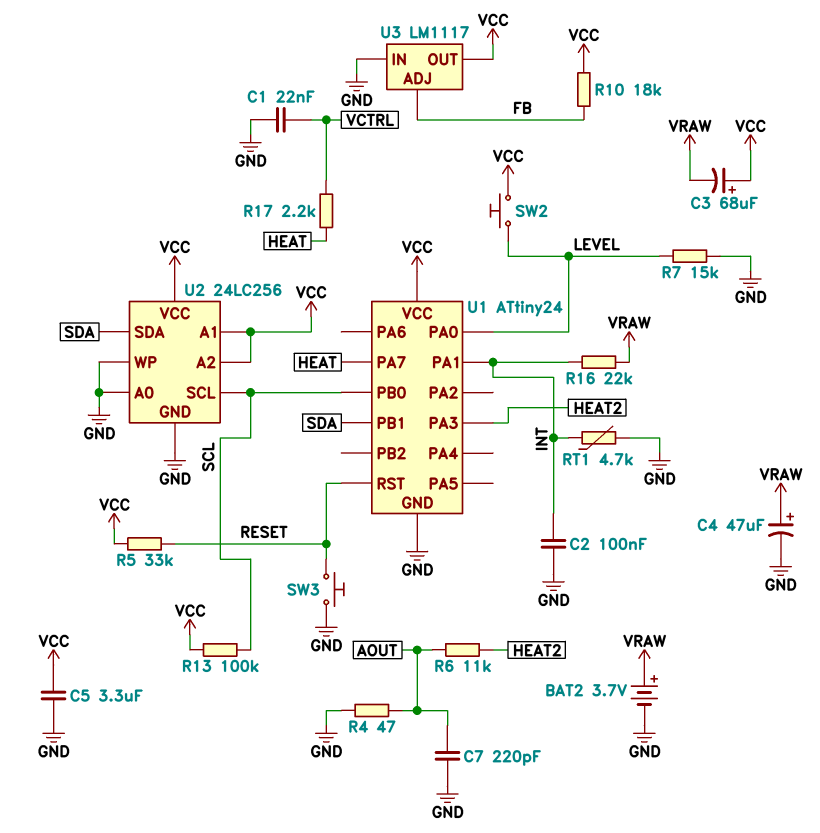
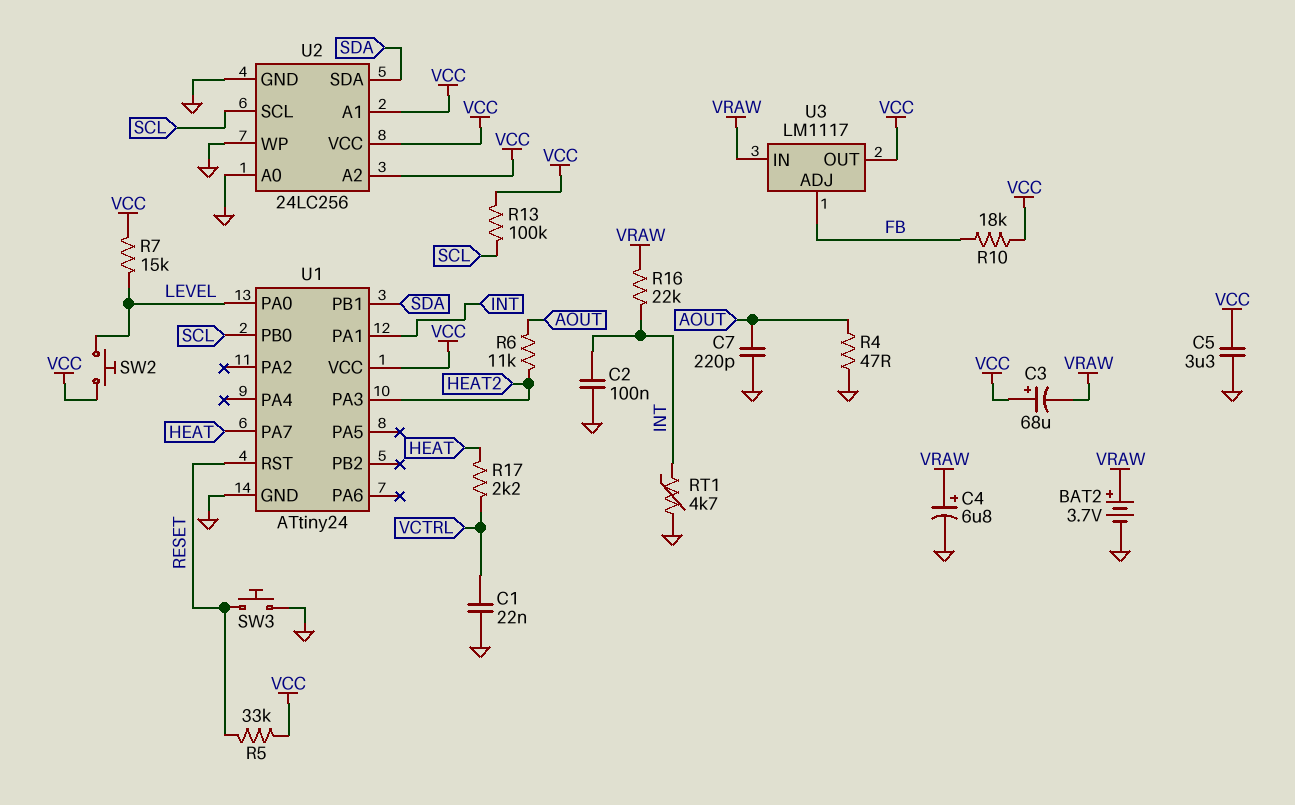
C4: 47uF (plus VRAW, minus GND) -> 6.8uF (plus VRAW, minus GND)
R7: 15k (GND, LEVEL) -> 15k (LEVEL, VCC)
U3 pin IN: GND -> VRAW

